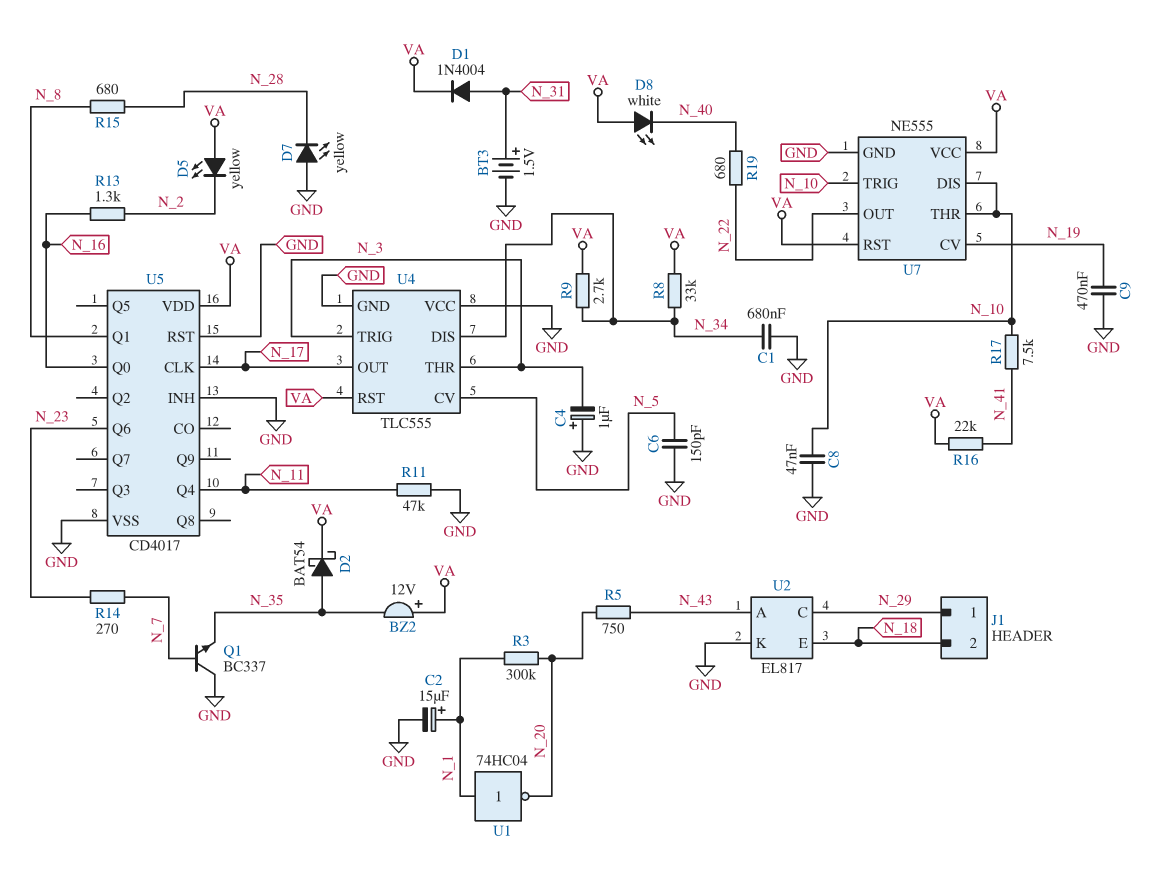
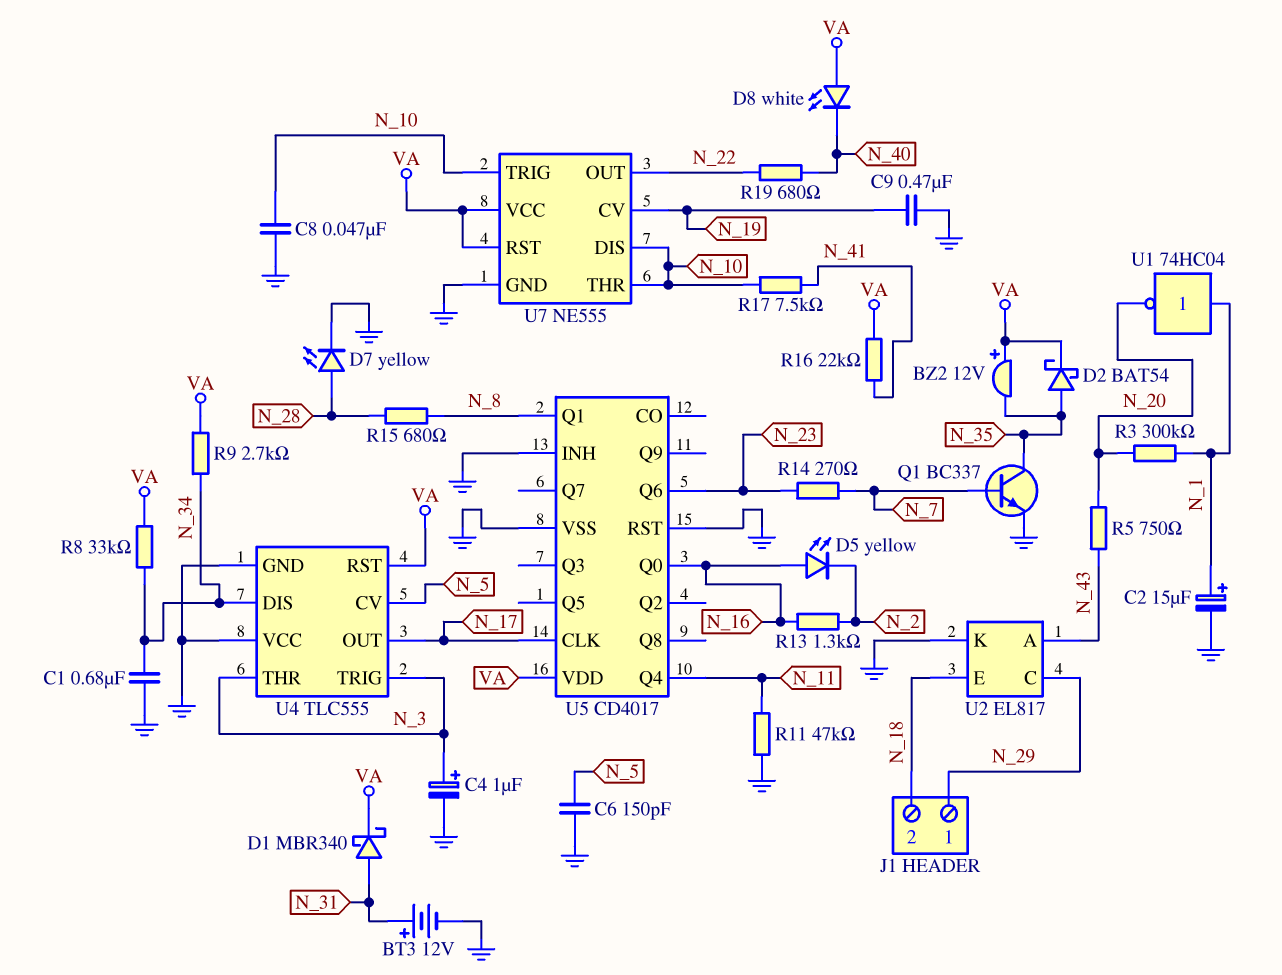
BT3: 1.5V (plus N_31, minus GND) -> 12V (plus N_31, minus GND)
C4: 1uF (plus GND, minus N_3) -> 1uF (plus N_3, minus GND)
D1: diode 1N4004 (A N_31, K VA) -> schottky MBR340 (A N_31, K VA)
D5: LED yellow (A VA, K N_2) -> LED yellow (A N_16, K N_2)
D7: LED yellow (A GND, K N_28) -> LED yellow (A N_28, K GND)
Q1: NPN BC337 (B N_7, C GND, E N_35) -> NPN BC337 (B N_7, C N_35, E GND)

